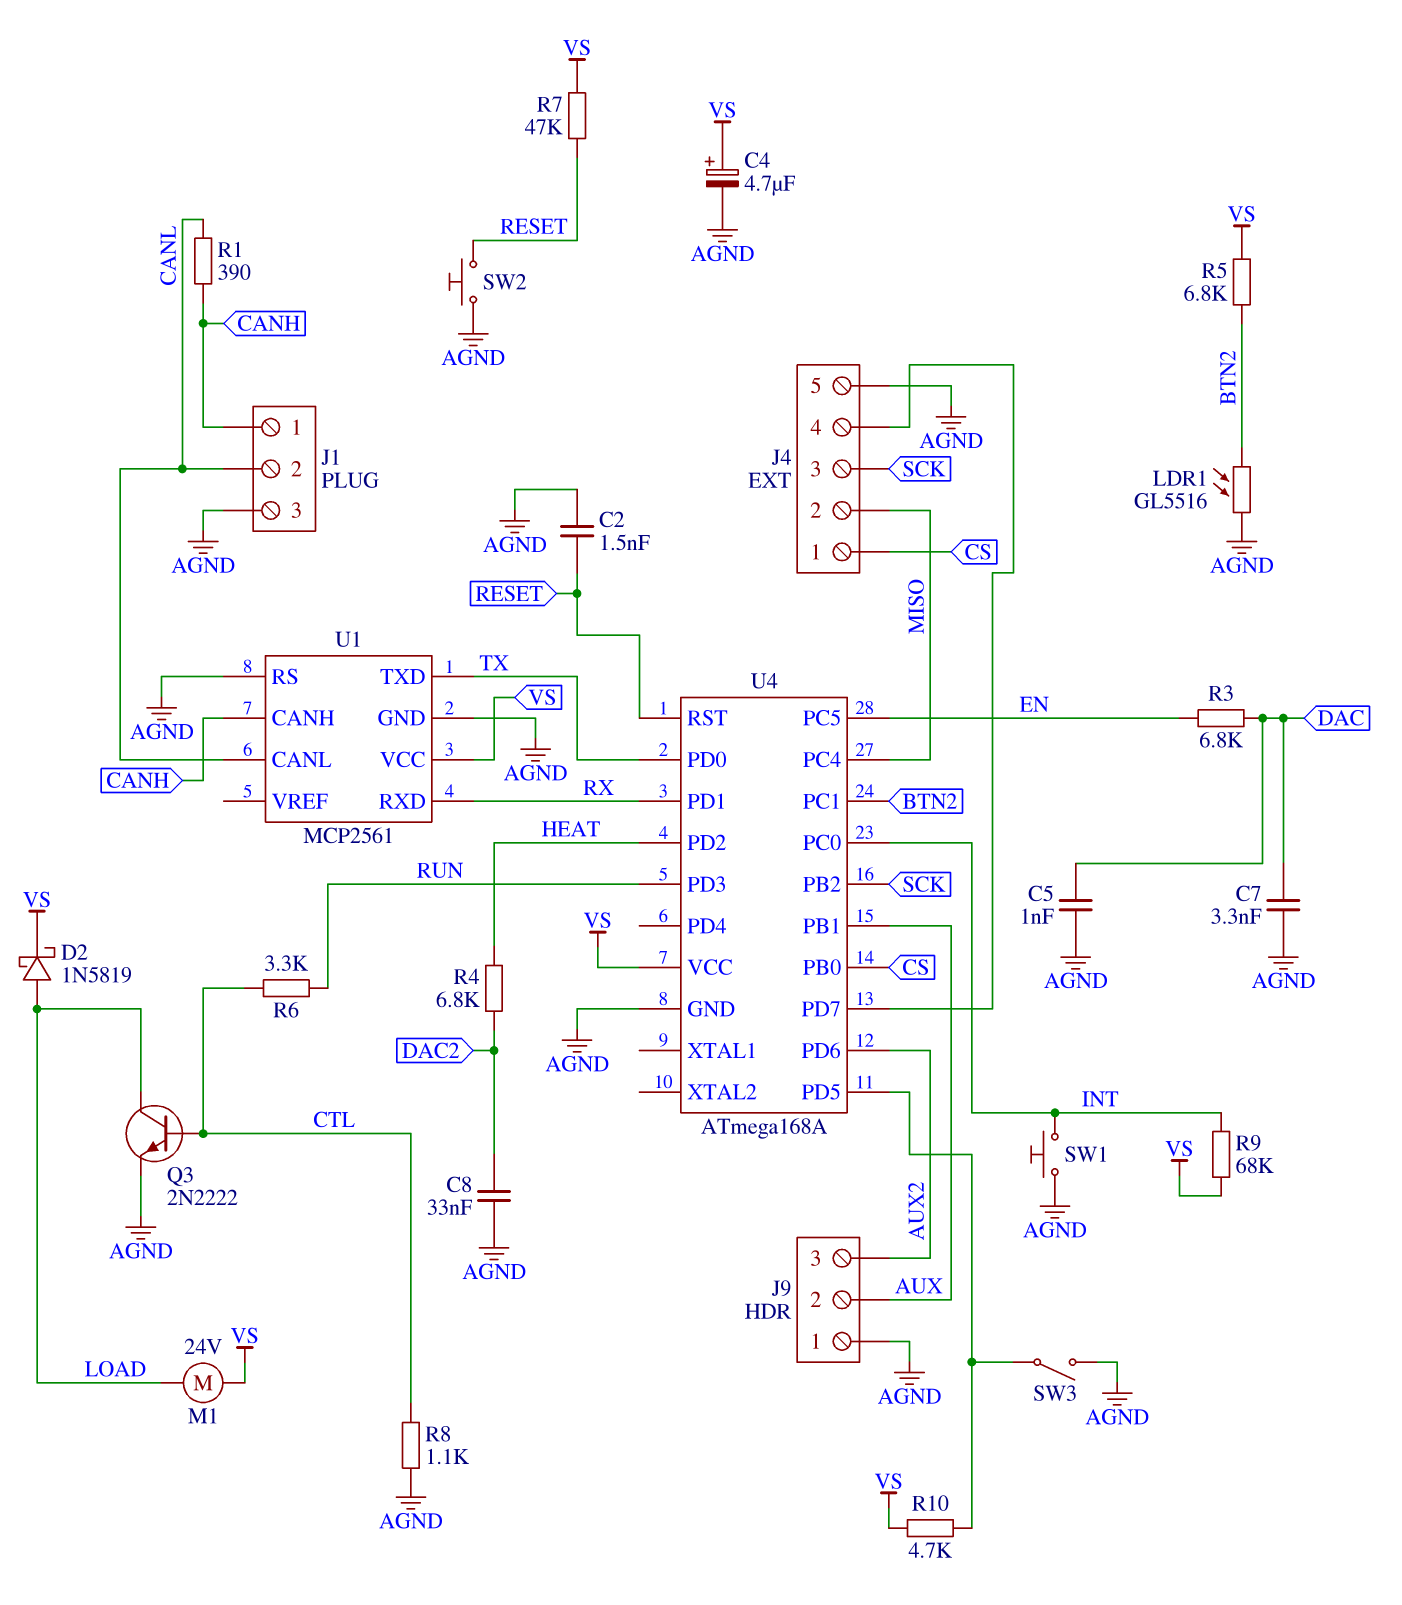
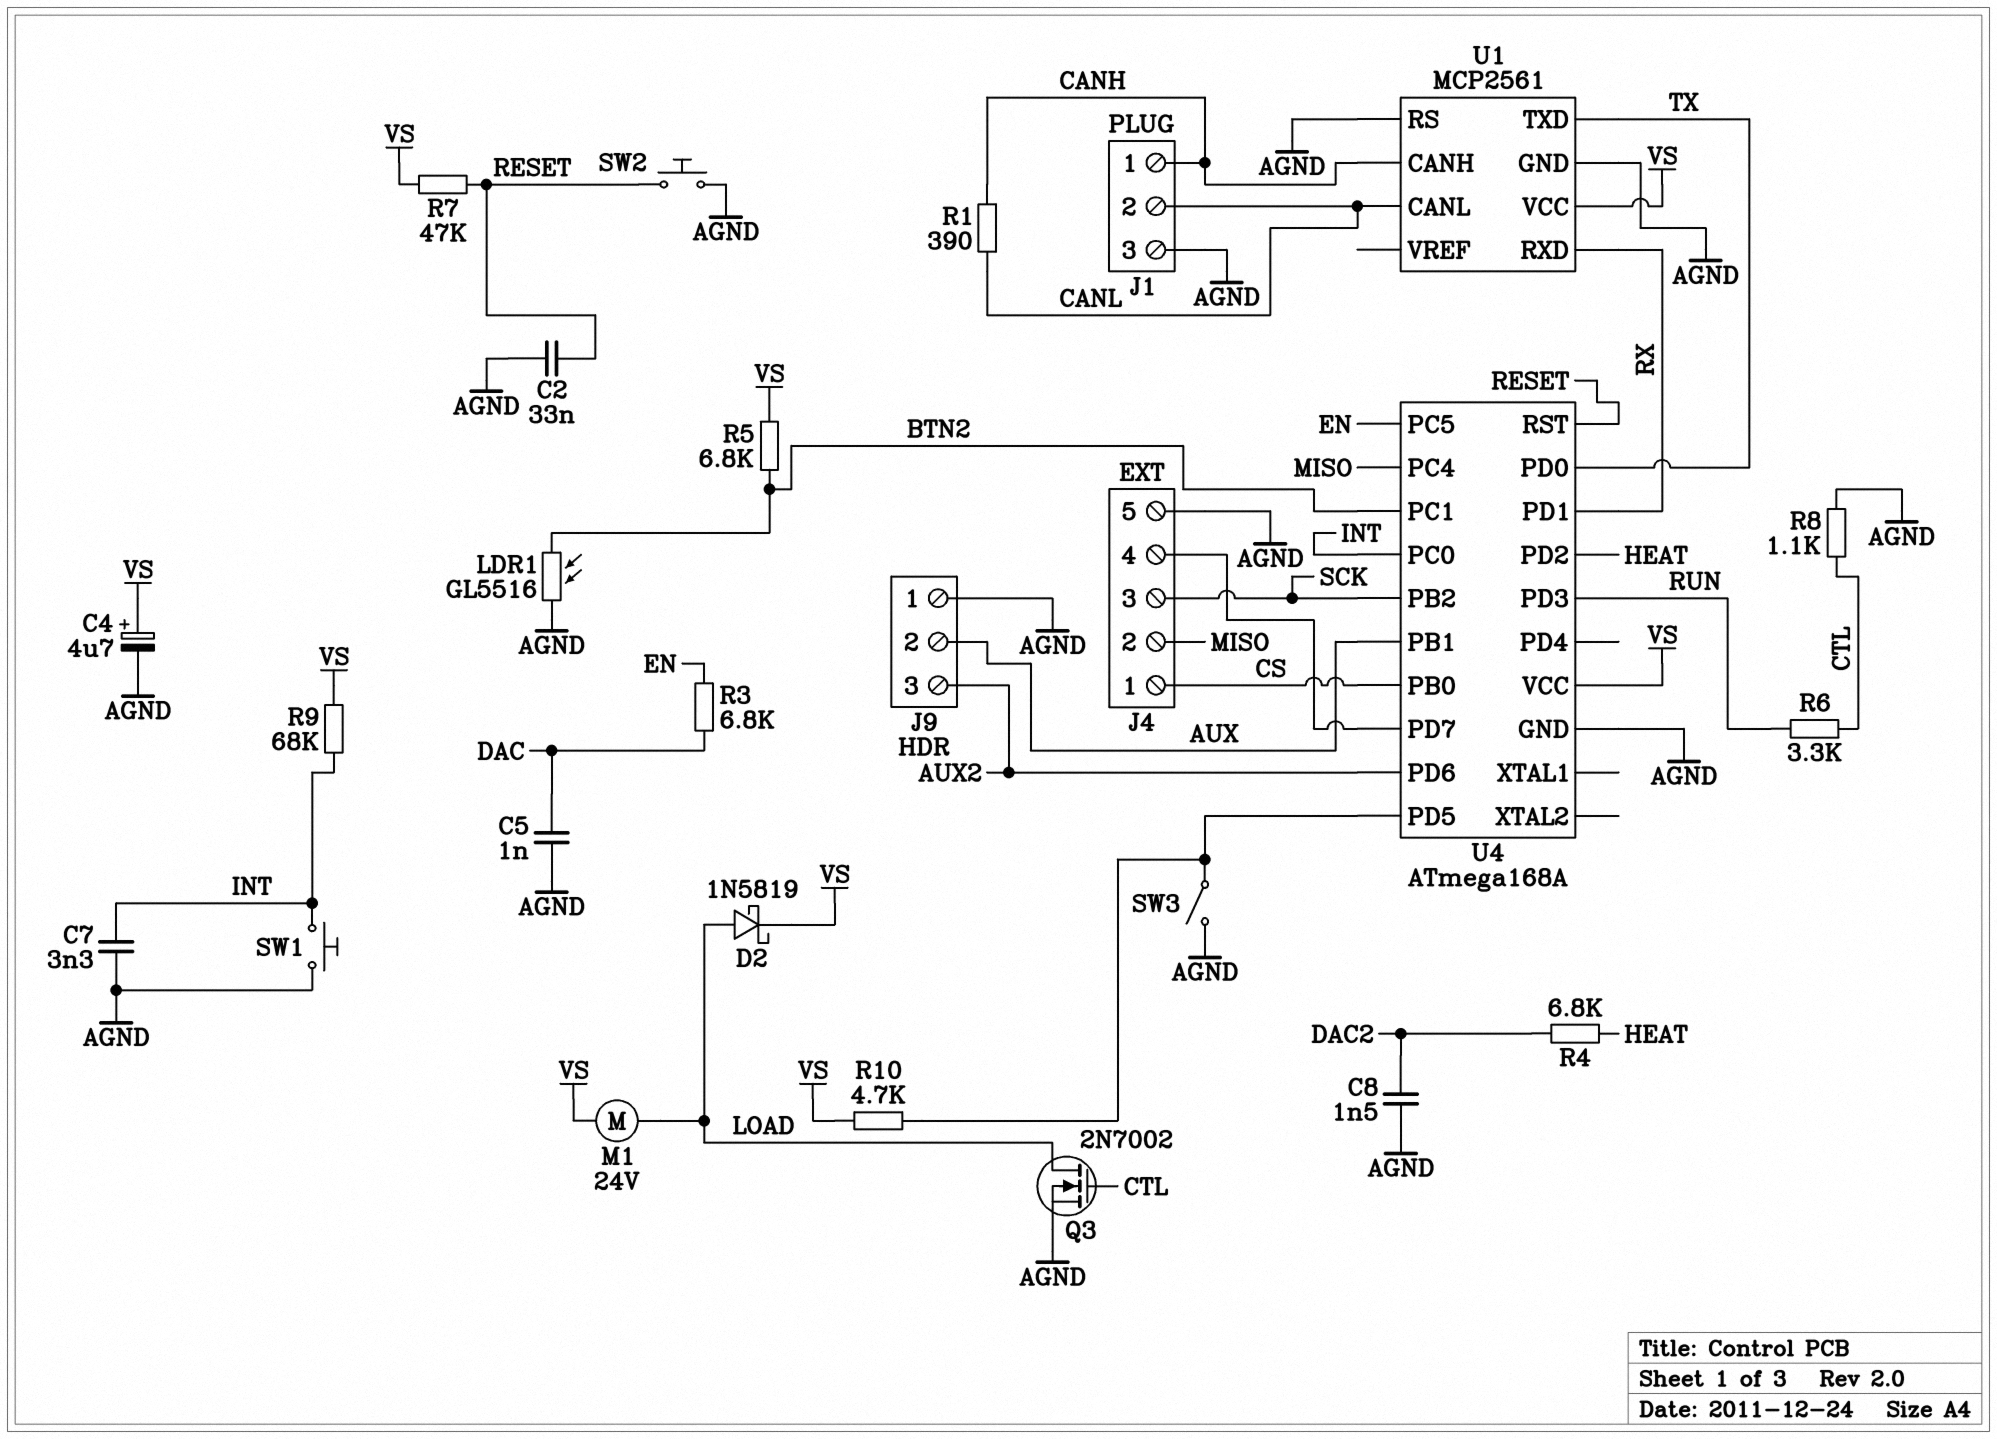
C2: 1.5nF (AGND, RESET) -> 33nF (AGND, RESET)
C7: 3.3nF (AGND, DAC) -> 3.3nF (AGND, INT)
C8: 33nF (AGND, DAC2) -> 1.5nF (AGND, DAC2)
Q3: NPN 2N2222 (B CTL, C LOAD, E AGND) -> NMOS 2N7002 (G CTL, D LOAD, S AGND)

